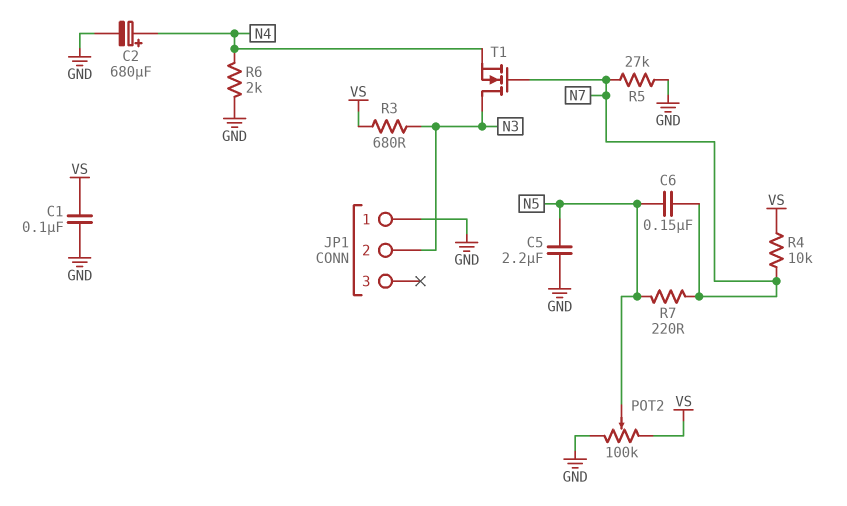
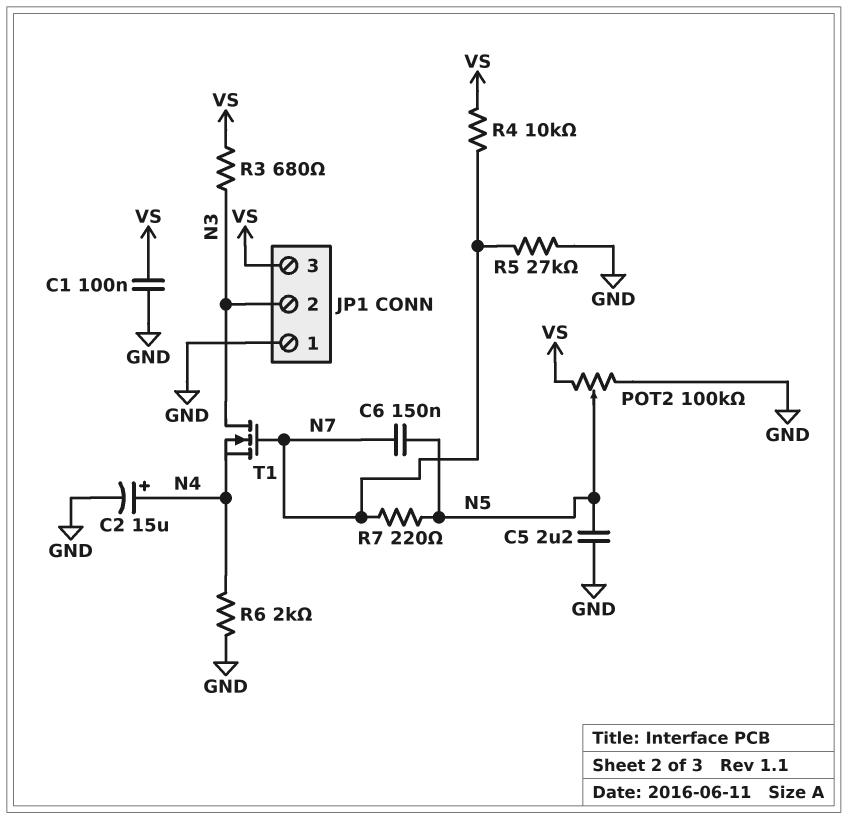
C2: 680uF (plus N4, minus GND) -> 15uF (plus N4, minus GND)
JP1 pin 3: none -> VS

